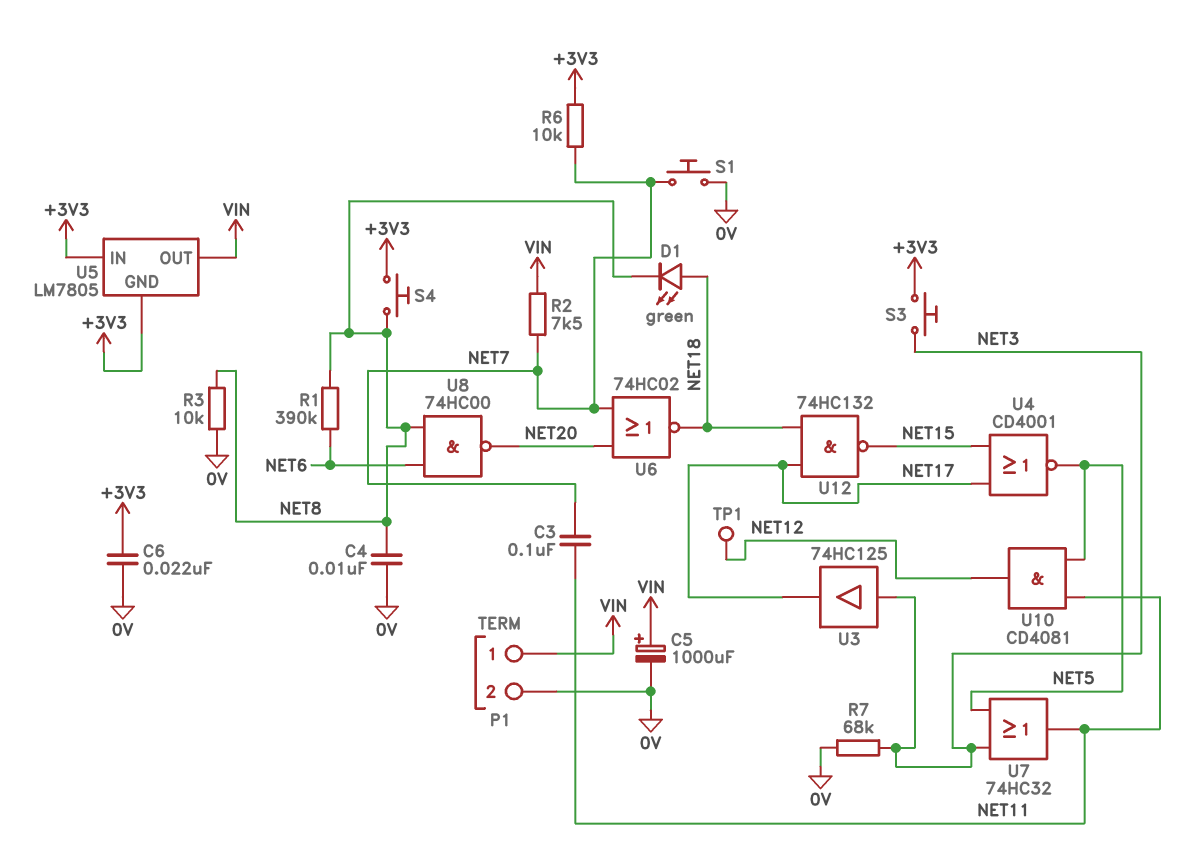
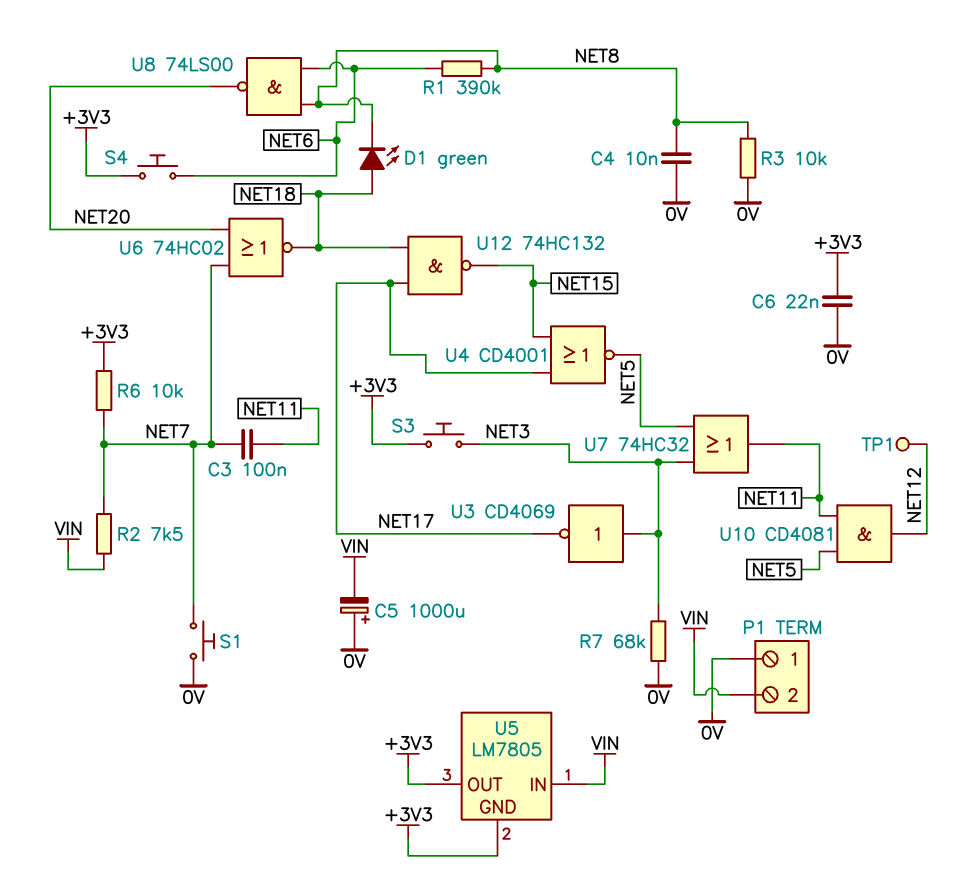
C5: 1000uF (plus VIN, minus 0V) -> 1000uF (plus 0V, minus VIN)
P1 pin 1: VIN -> 0V
P1 pin 2: 0V -> VIN
S4: button (+3V3, NET8) -> button (+3V3, NET6)
U3: buffer 74HC125 (in NET3, out NET17) -> NOT CD4069 (in NET3, out NET17)
U5 pin IN: +3V3 -> VIN
U5 pin OUT: VIN -> +3V3
U8: NAND 74HC00 (in NET6, in NET8, out NET20) -> NAND 74LS00 (in NET6, in NET8, out NET20)

